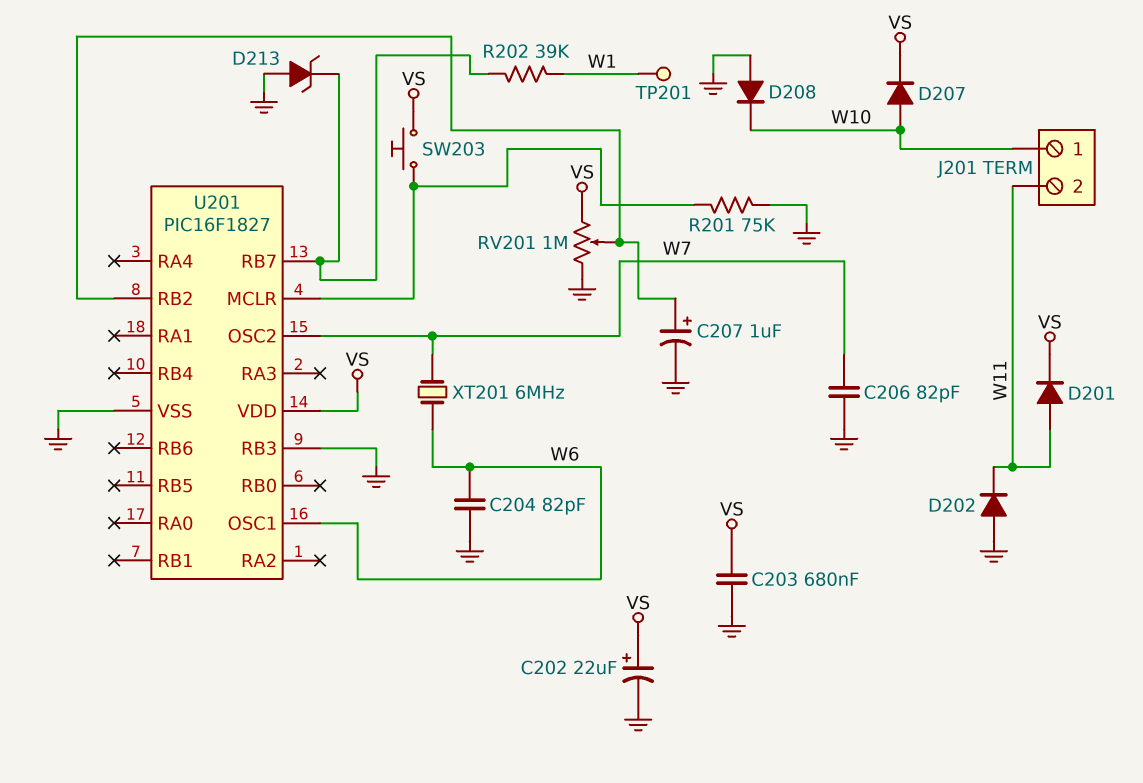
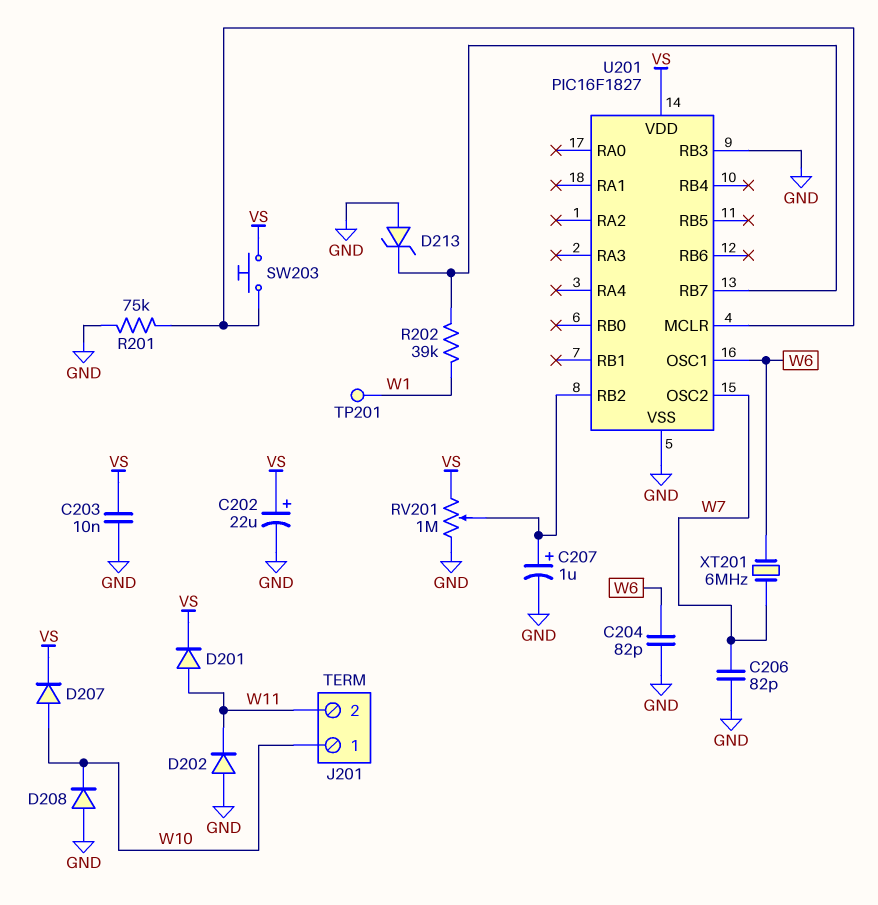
C203: 680nF (GND, VS) -> 10nF (GND, VS)

